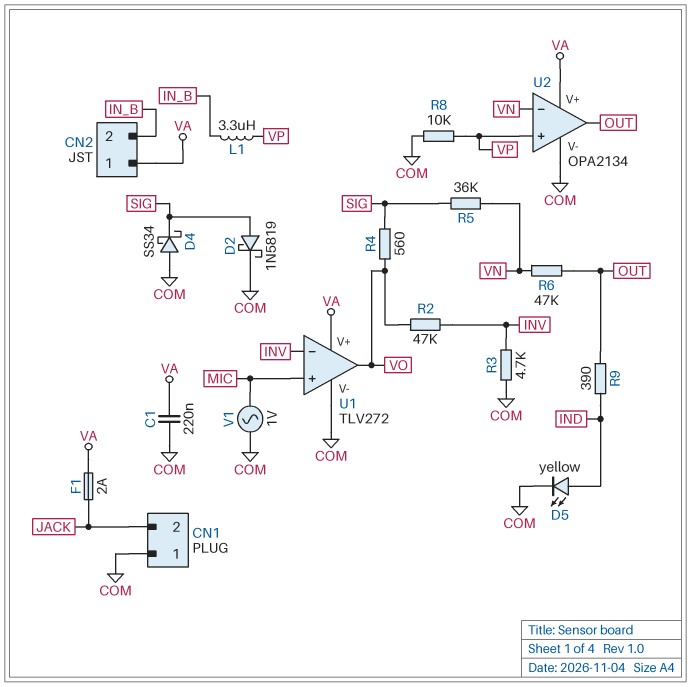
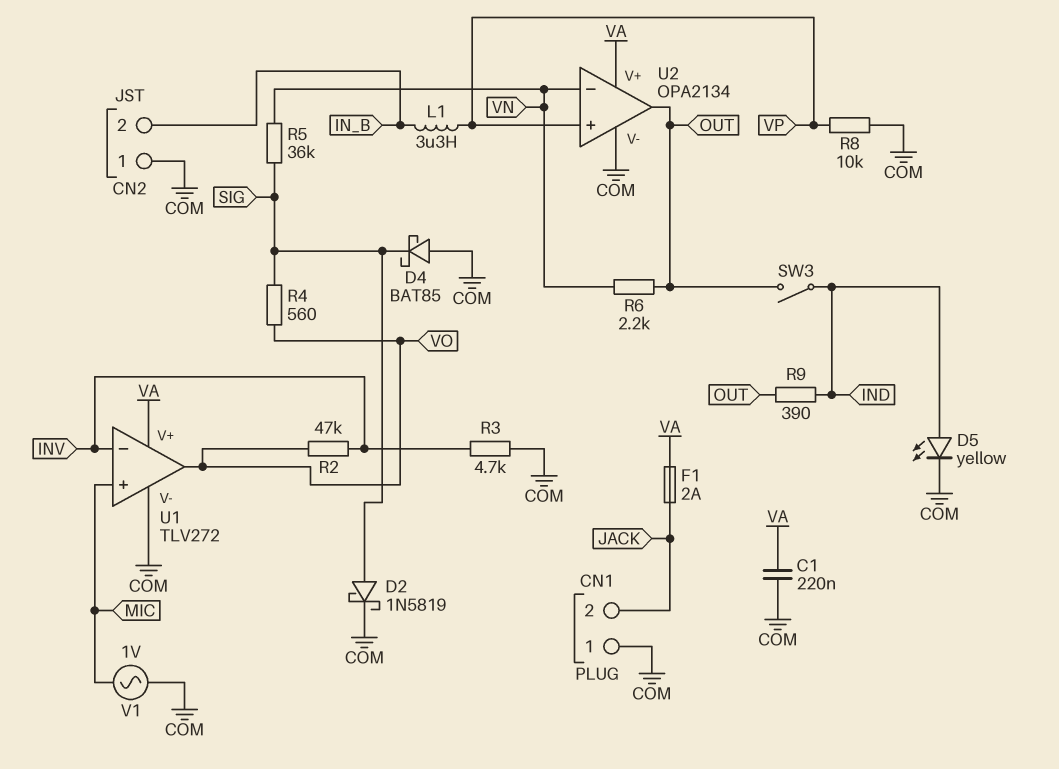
CN2 pin 1: VA -> COM
D4: schottky SS34 (A COM, K SIG) -> schottky BAT85 (A COM, K SIG)
R6: 47k (OUT, VN) -> 2.2k (OUT, VN)
SW3: none -> switch (IND, OUT)

